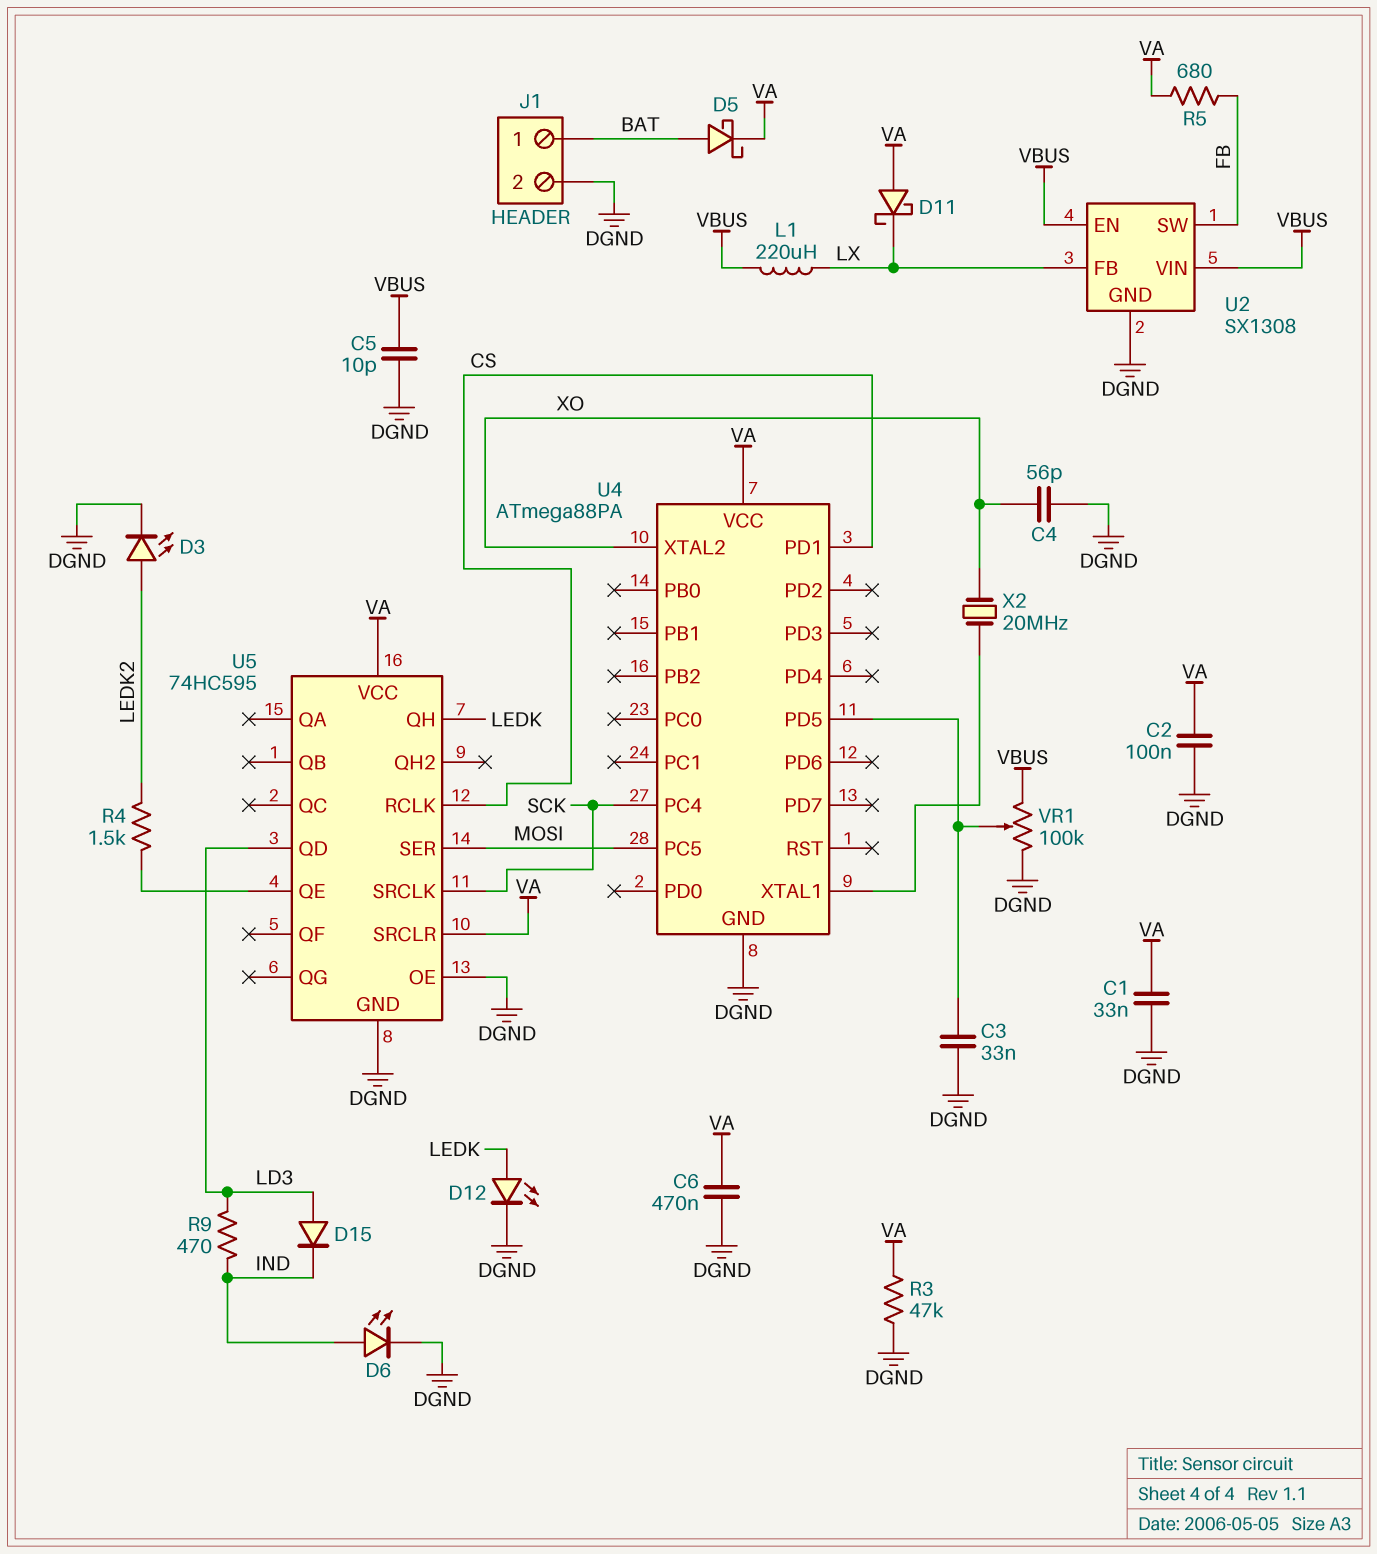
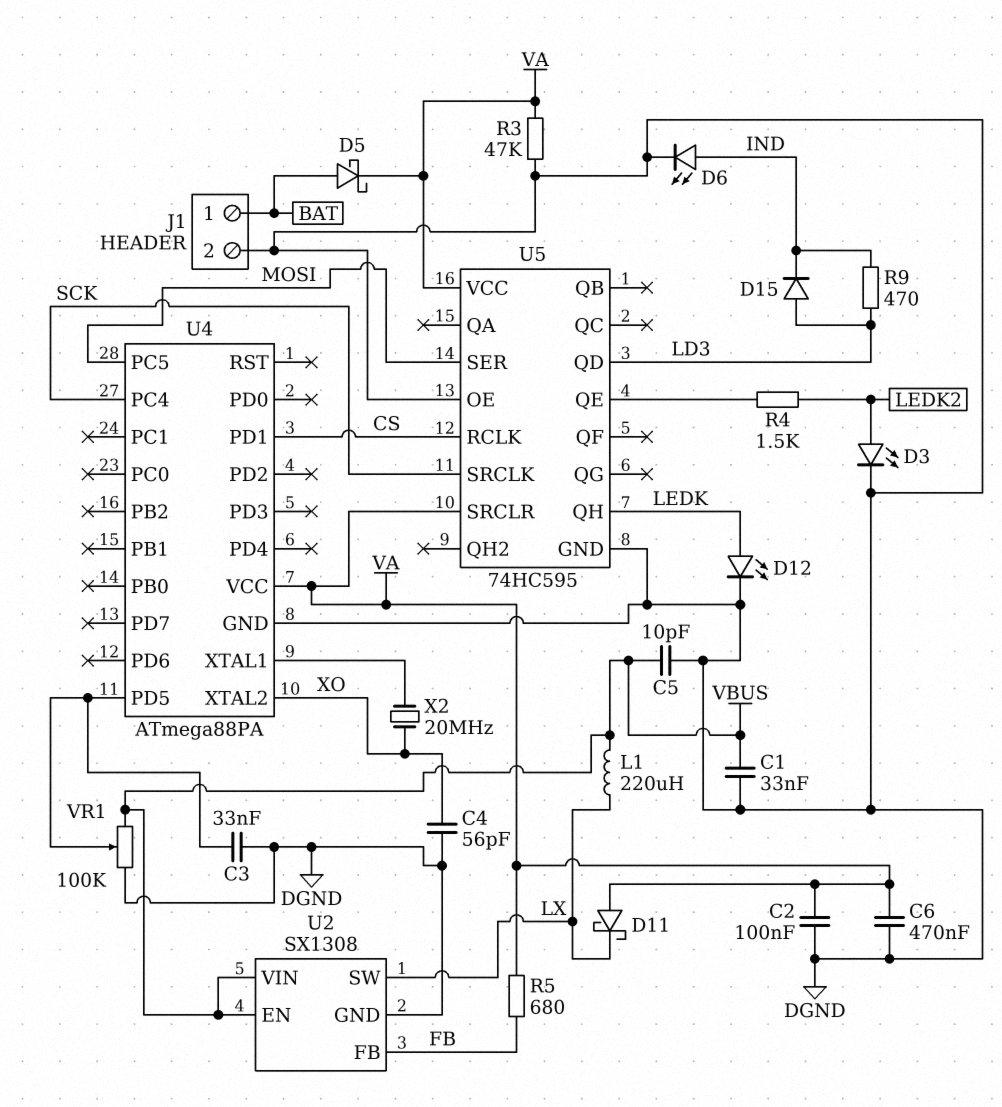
C1: 33nF (DGND, VA) -> 33nF (DGND, VBUS)
U2 pin FB: LX -> FB
U2 pin SW: FB -> LX

